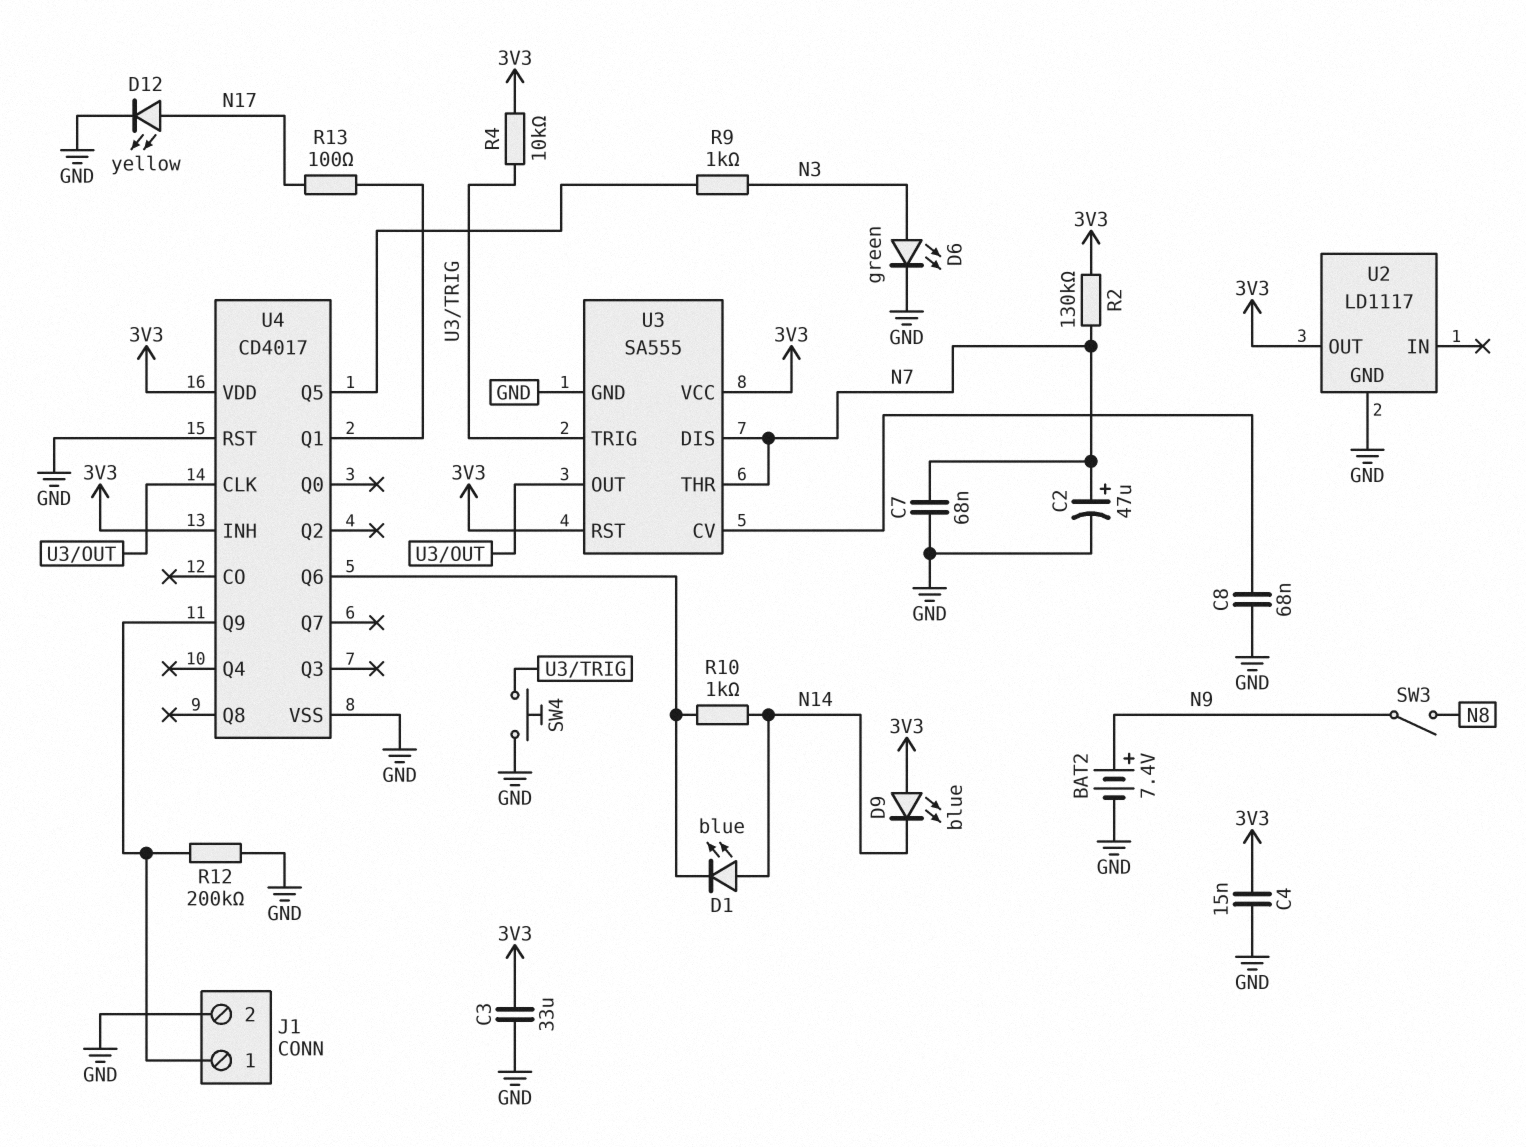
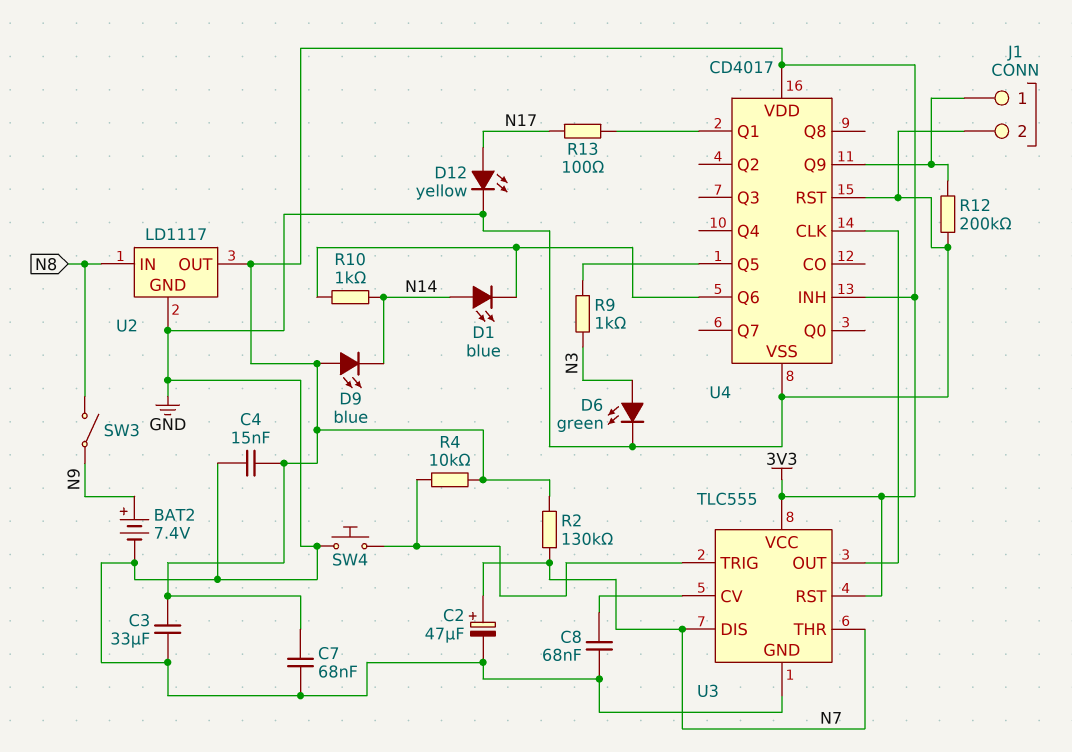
C7: 68nF (GND, N7) -> 68nF (3V3, GND)
U2 pin IN: none -> N8
U3: SA555 -> TLC555

